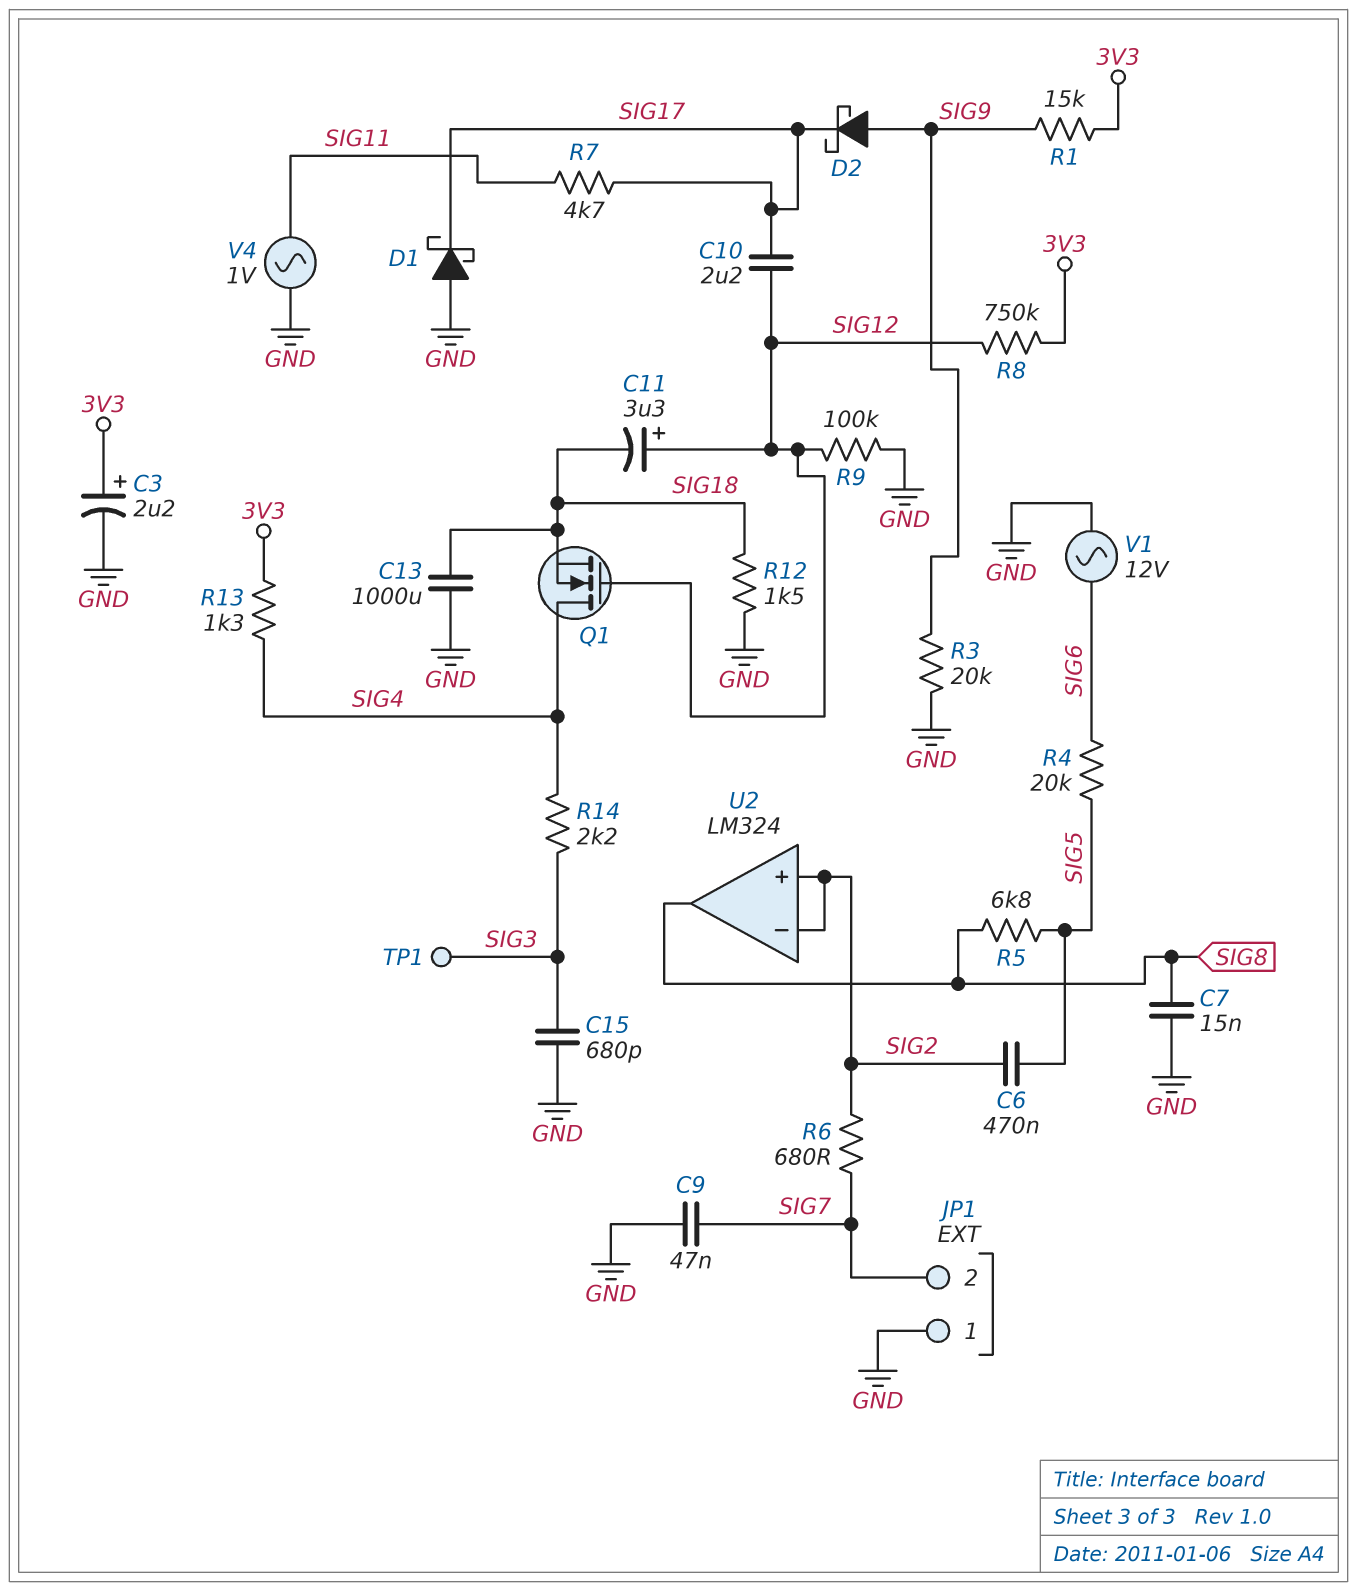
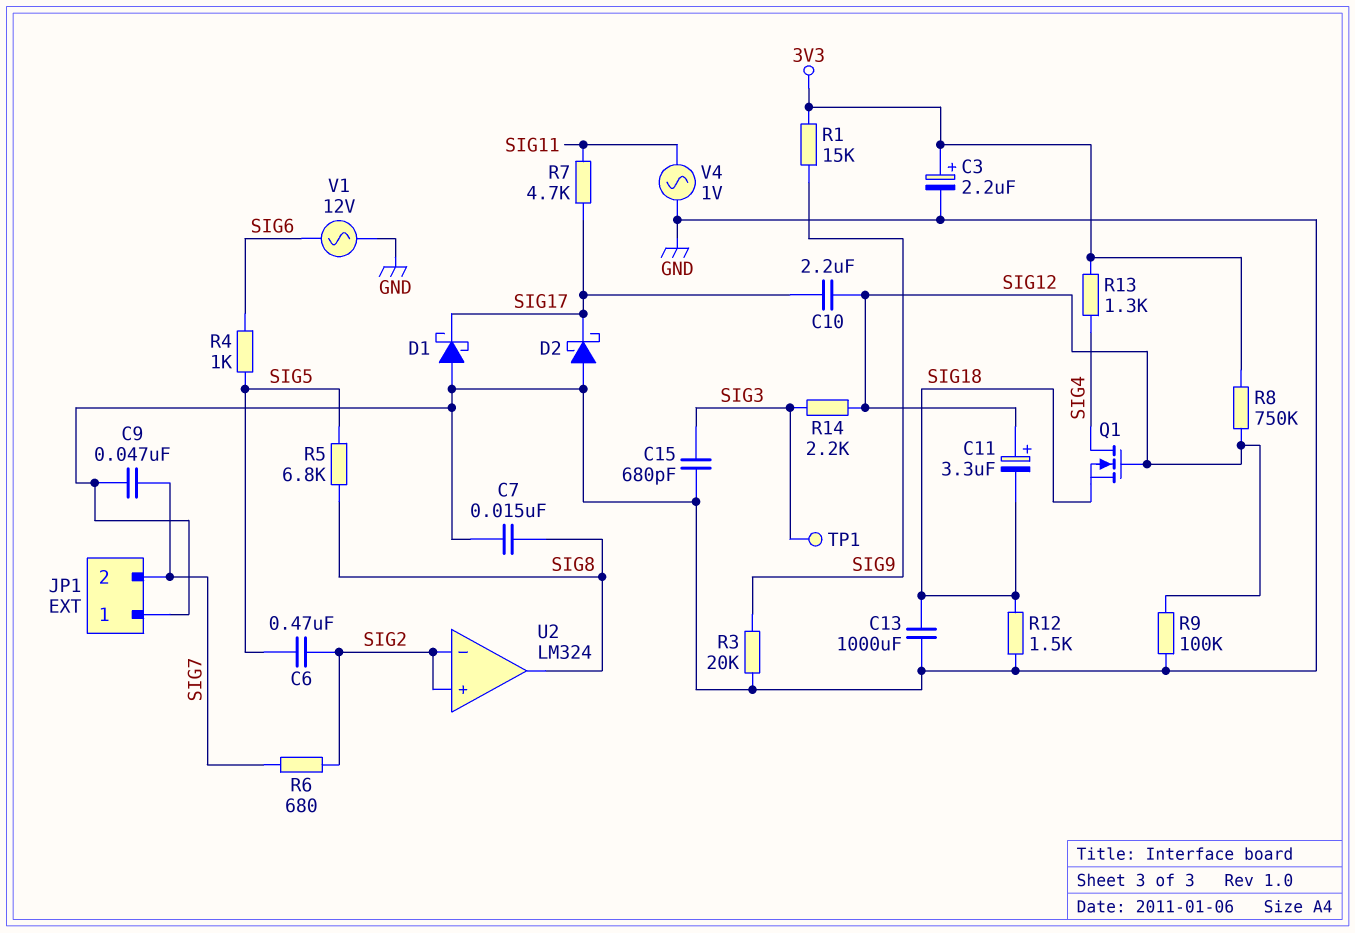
D2: schottky (A SIG9, K SIG17) -> schottky (A GND, K SIG17)
R4: 20k (SIG5, SIG6) -> 1k (SIG5, SIG6)
R14: 2.2k (SIG3, SIG4) -> 2.2k (SIG3, SIG12)

